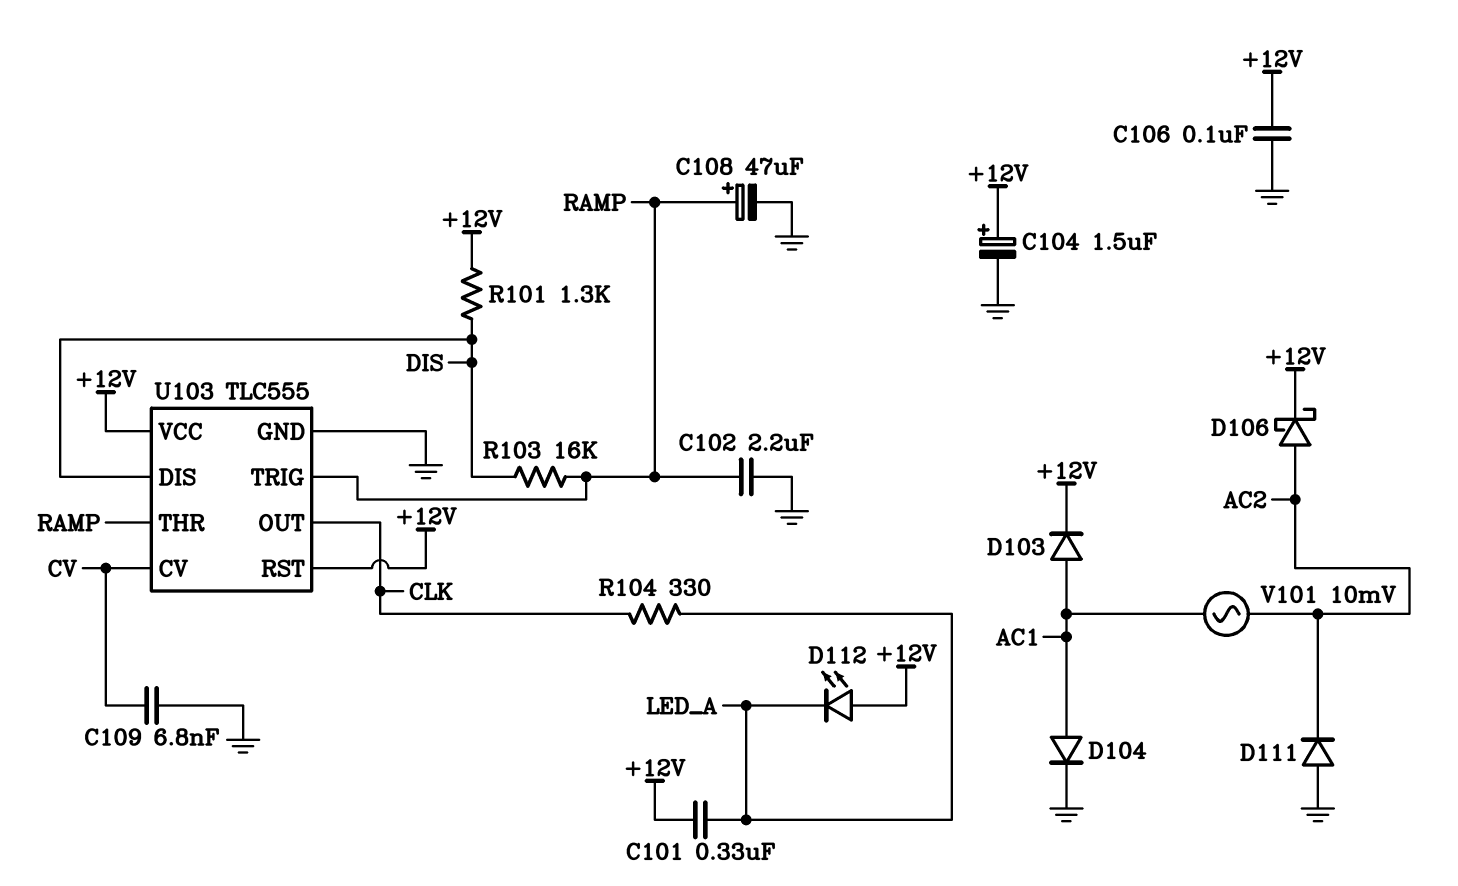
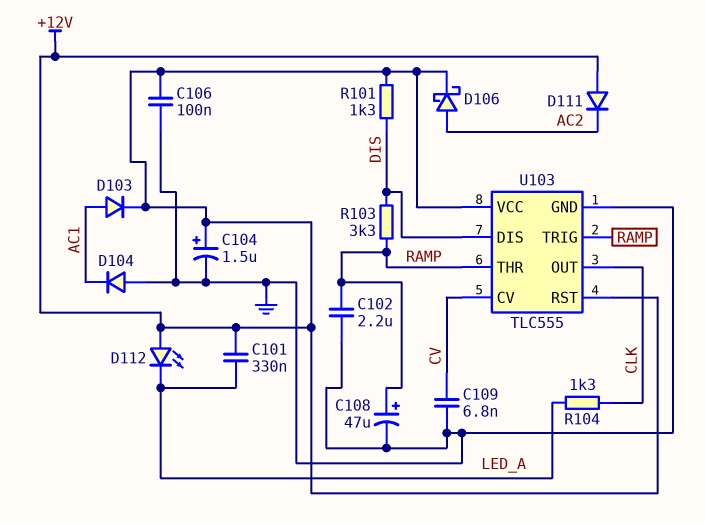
D104: diode (A AC1, K GND) -> diode (A GND, K AC1)
D111: diode (A GND, K AC2) -> diode (A +12V, K AC2)
R103: 16k (DIS, RAMP) -> 3.3k (DIS, RAMP)
R104: 330 (CLK, LED_A) -> 1.3k (CLK, LED_A)
V101: AC 10mV (AC1, AC2) -> none

